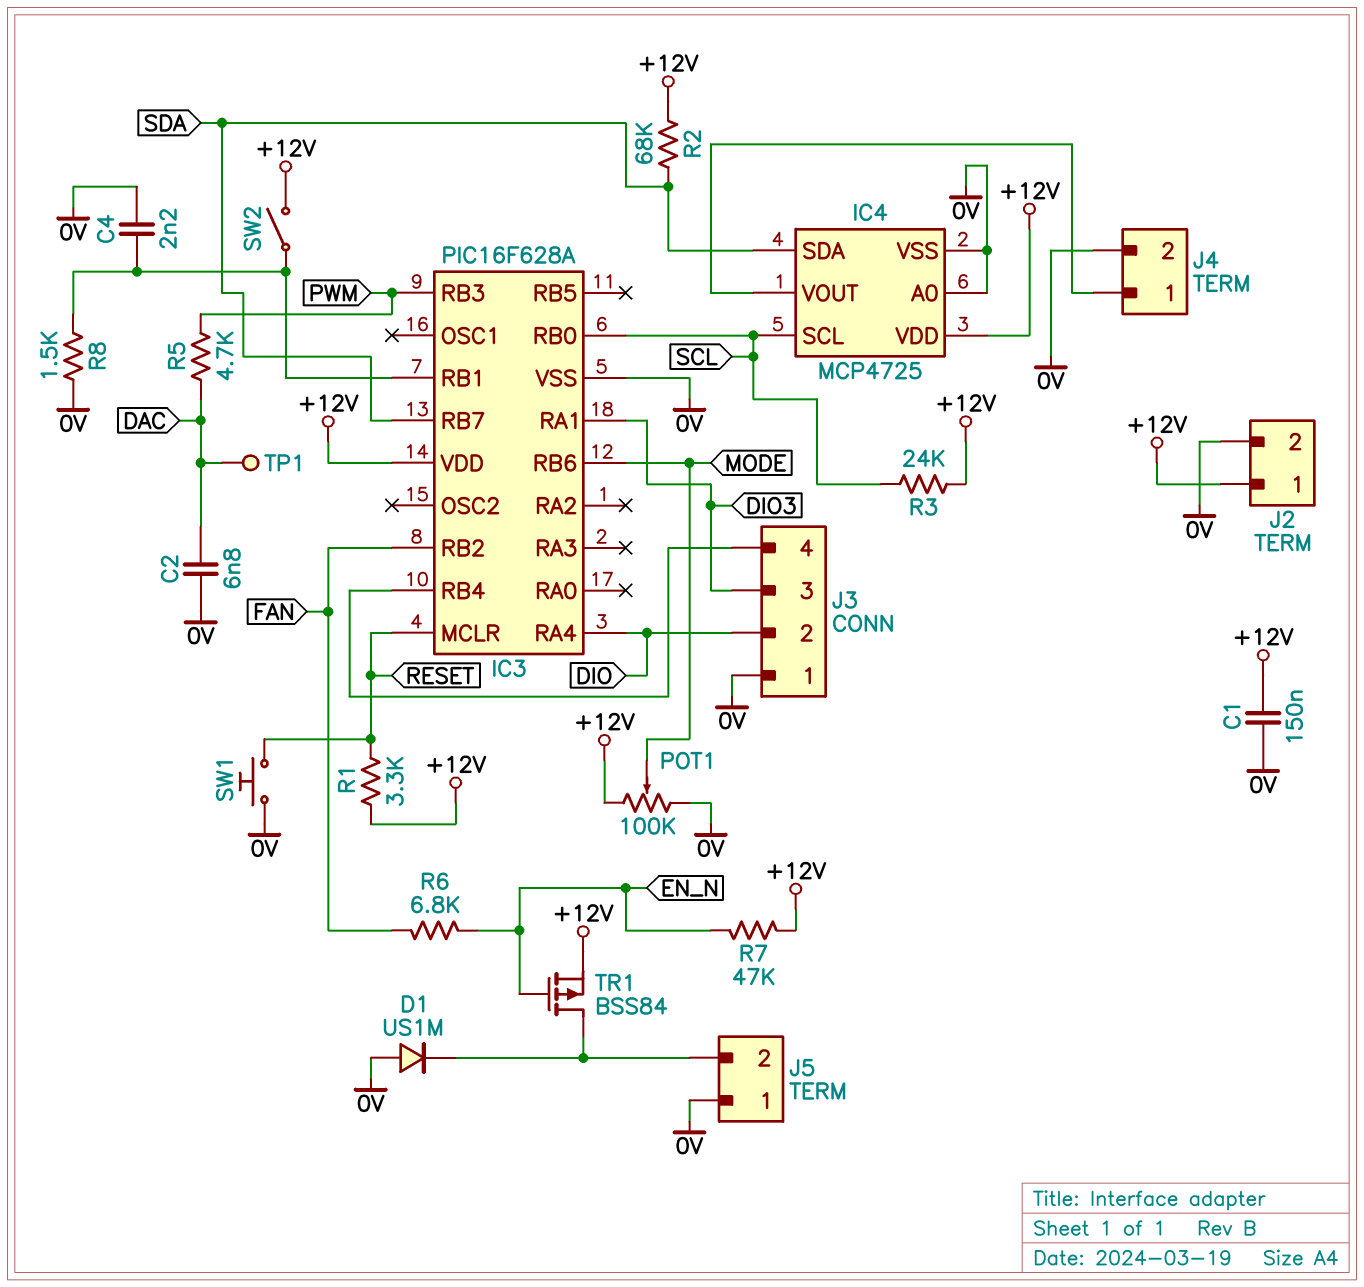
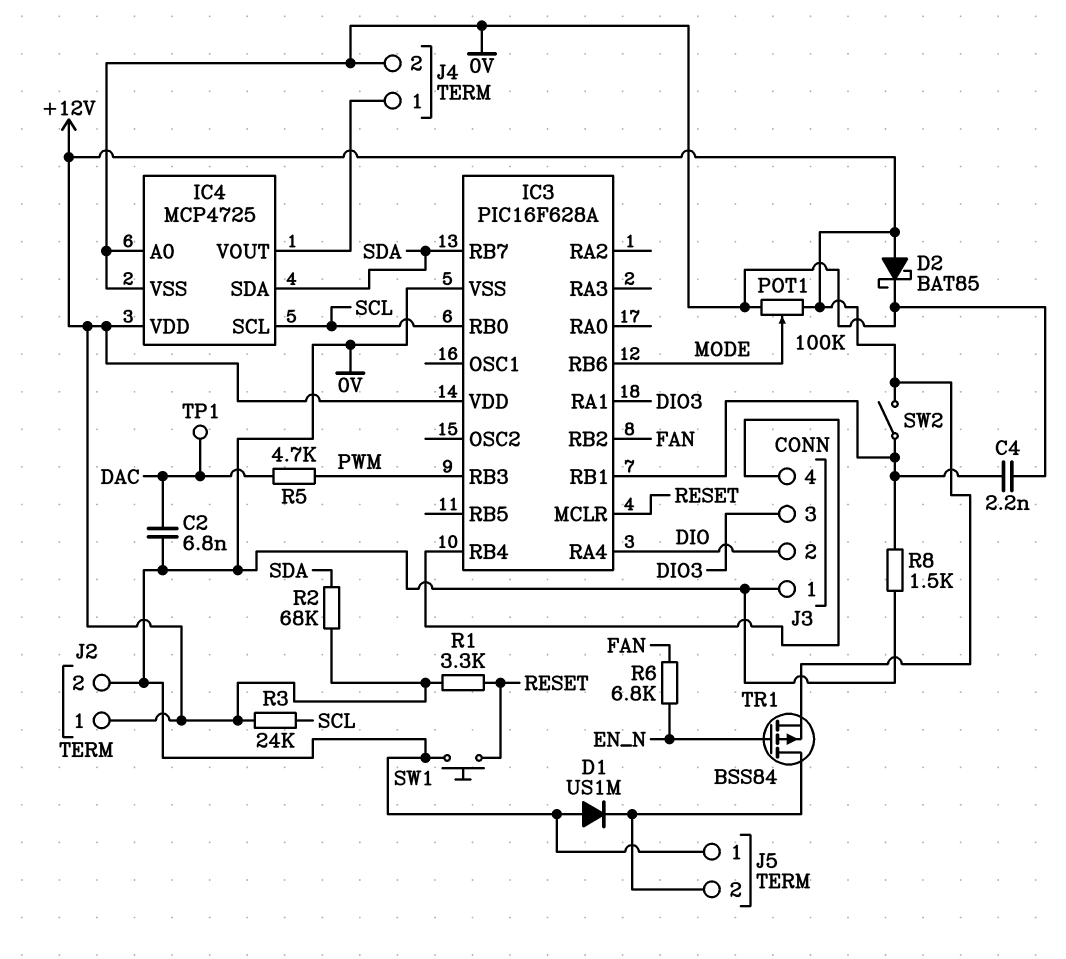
C1: 150nF (+12V, 0V) -> none
D2: none -> schottky BAT85 (A +12V, K 0V)
R7: 47k (+12V, EN_N) -> none

